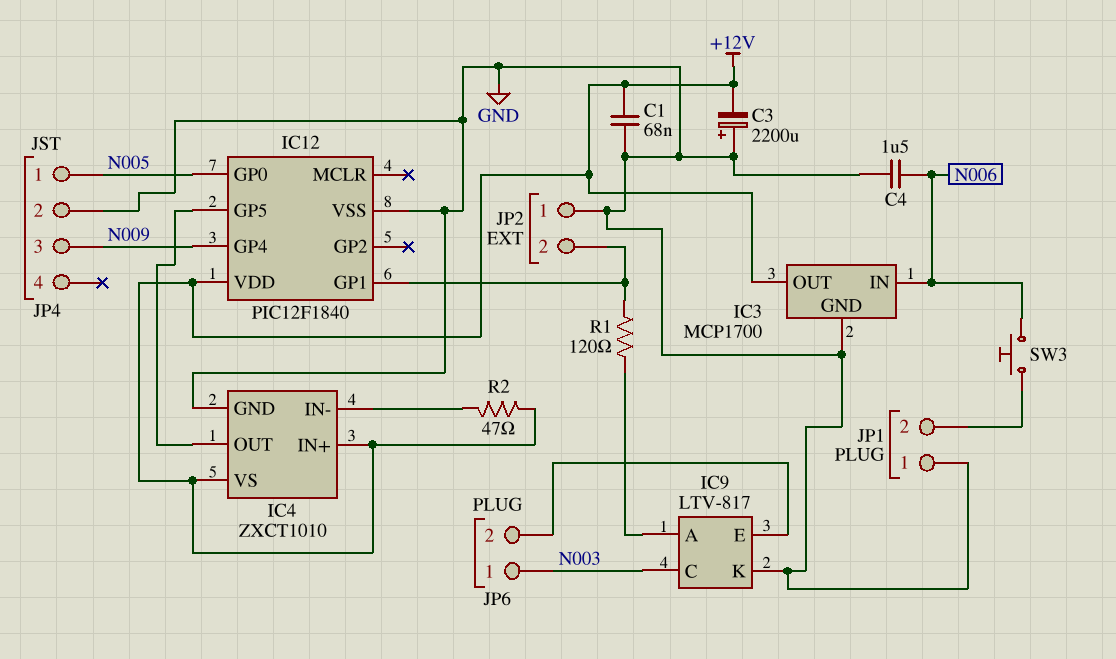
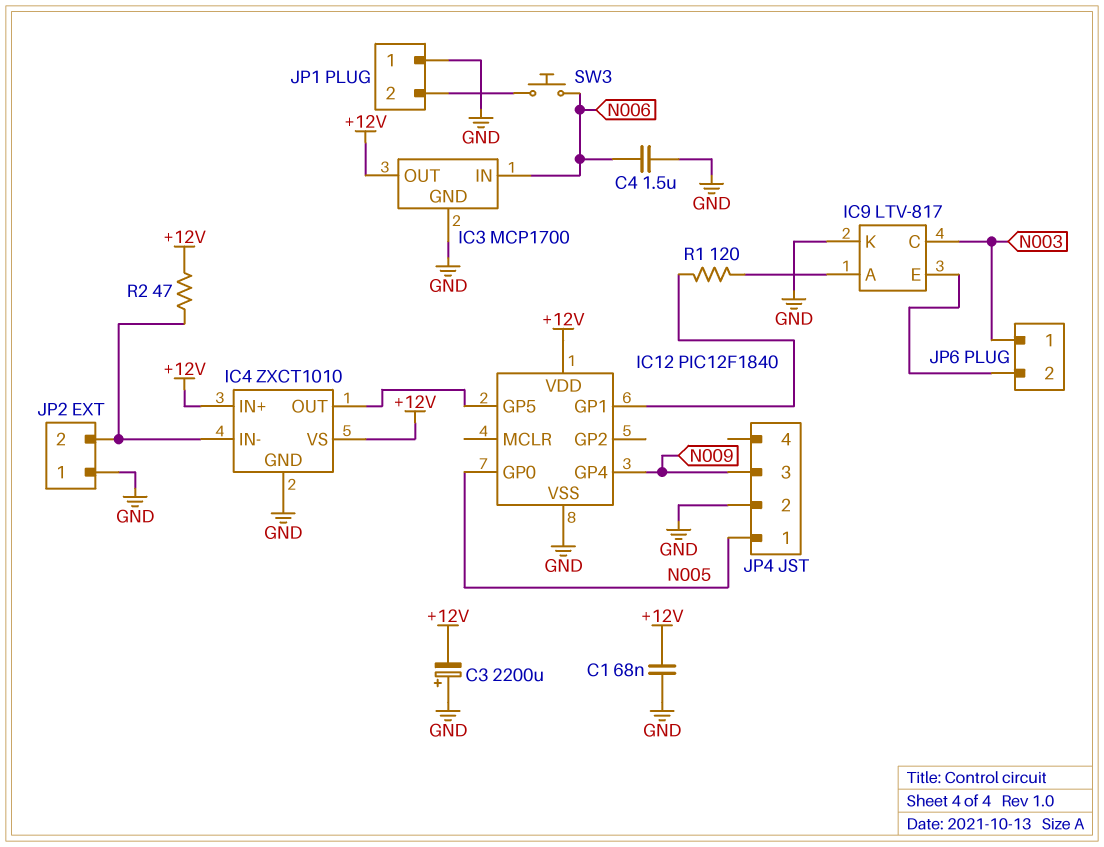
JP2 pin 2: IC12/GP1 -> IC4/IN-

